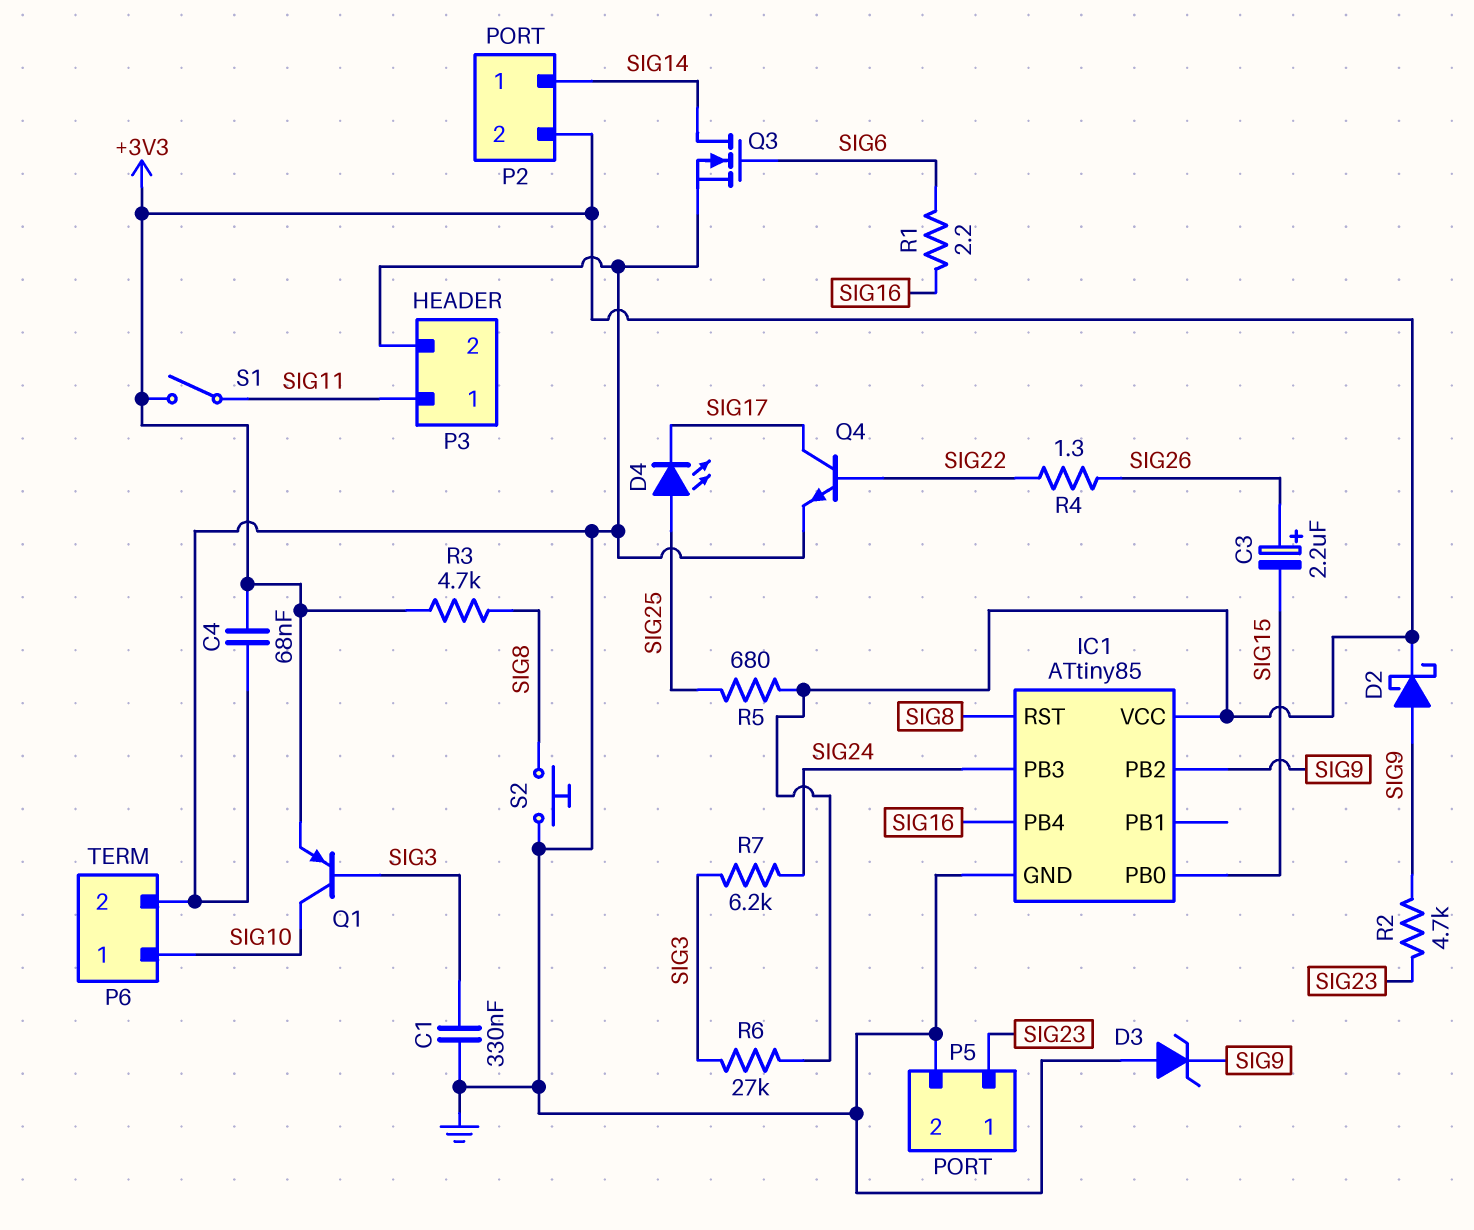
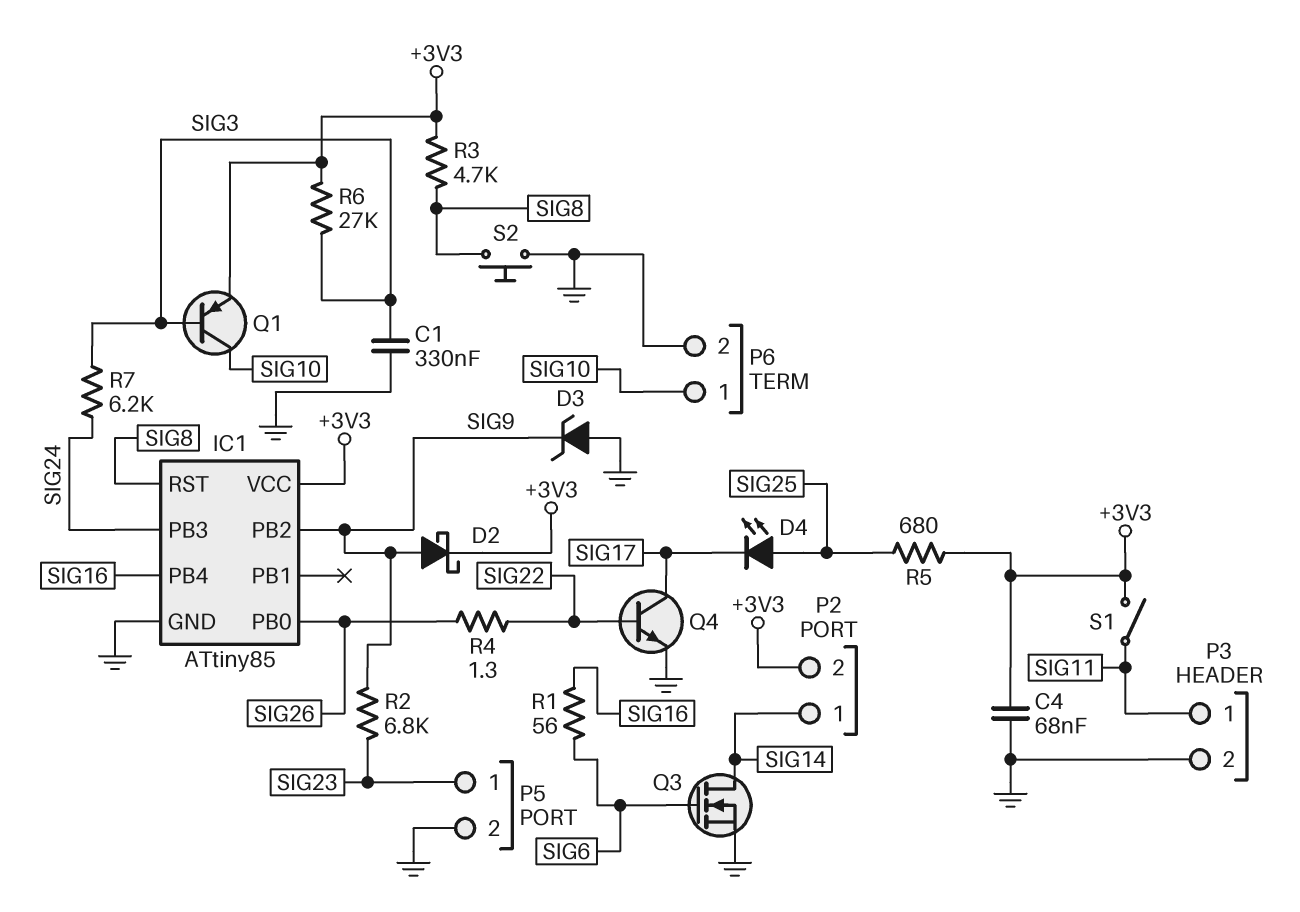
C3: 2.2uF (plus SIG26, minus SIG15) -> none
IC1 pin PB0: SIG15 -> SIG26
R1: 2.2 (SIG6, SIG16) -> 56 (SIG6, SIG16)
R2: 4.7k (SIG9, SIG23) -> 6.8k (SIG9, SIG23)

